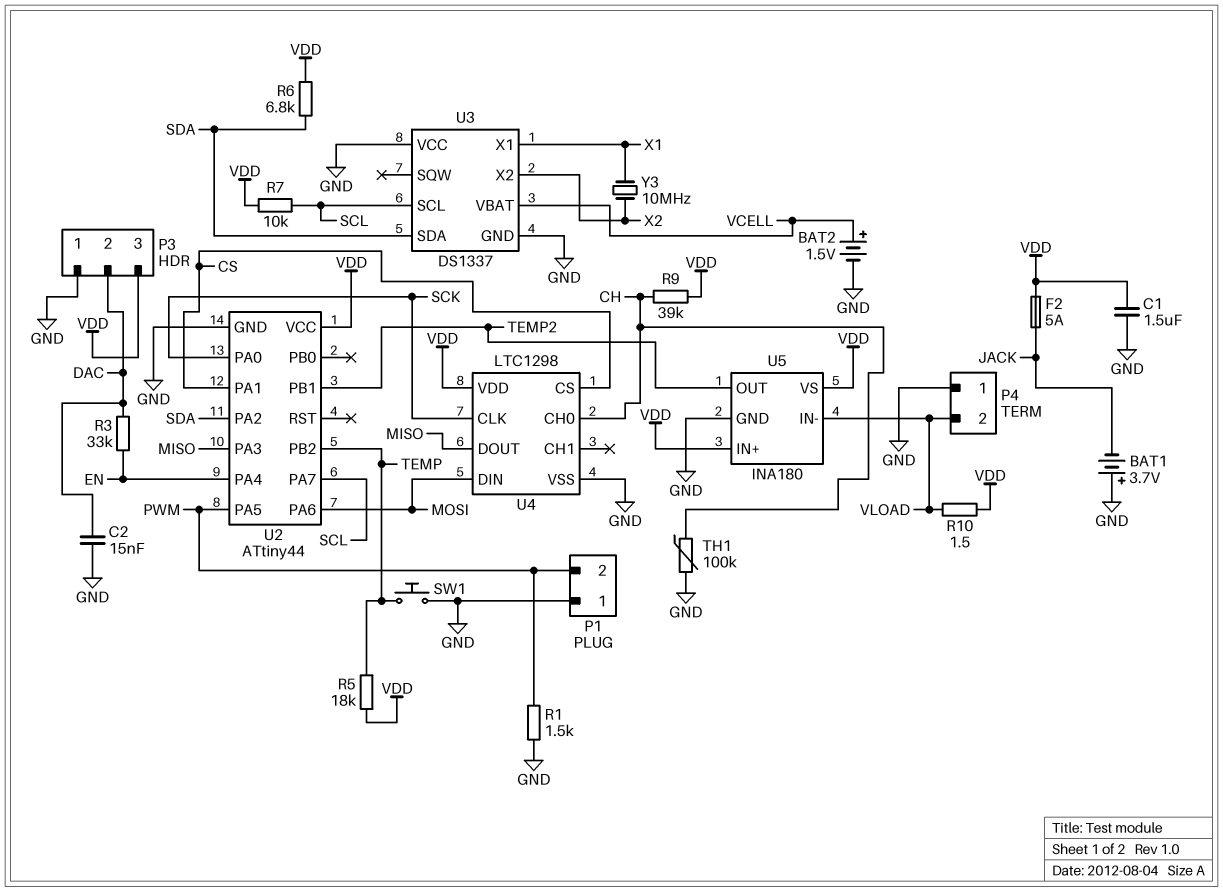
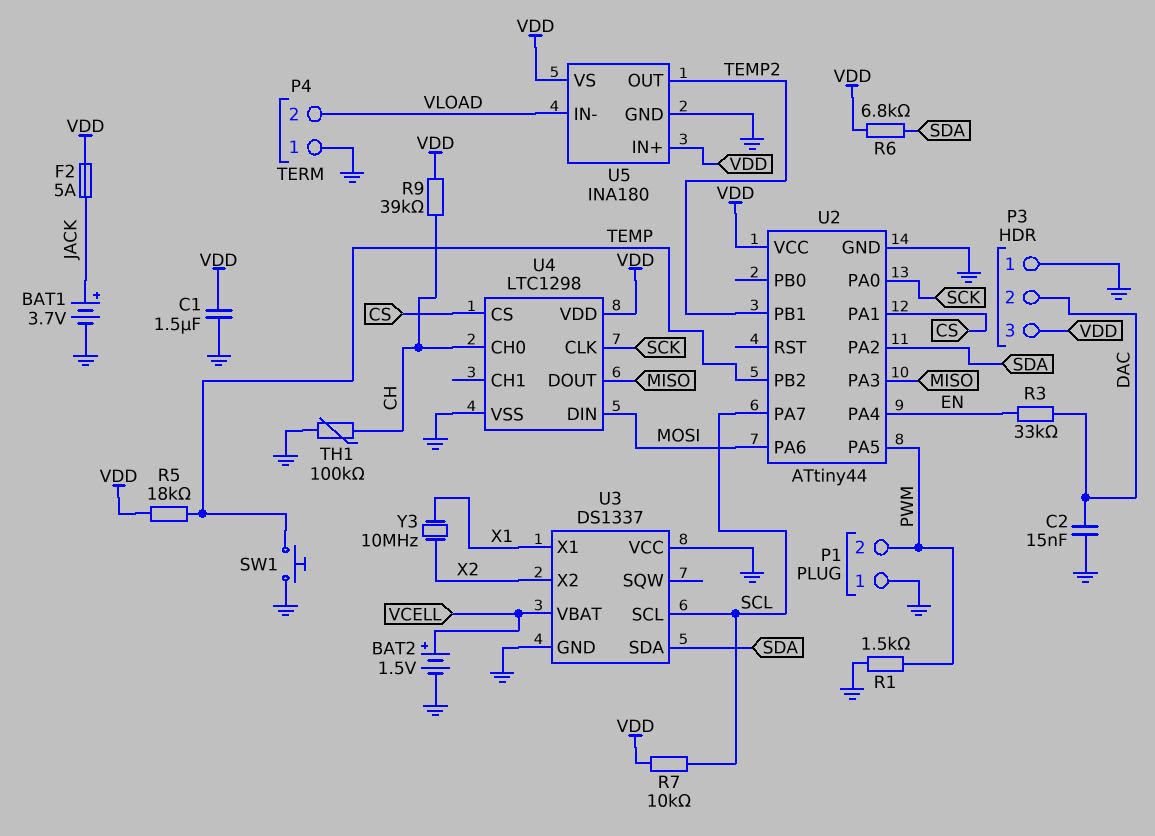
BAT1: 3.7V (plus GND, minus JACK) -> 3.7V (plus JACK, minus GND)
R10: 1.5 (VDD, VLOAD) -> none

